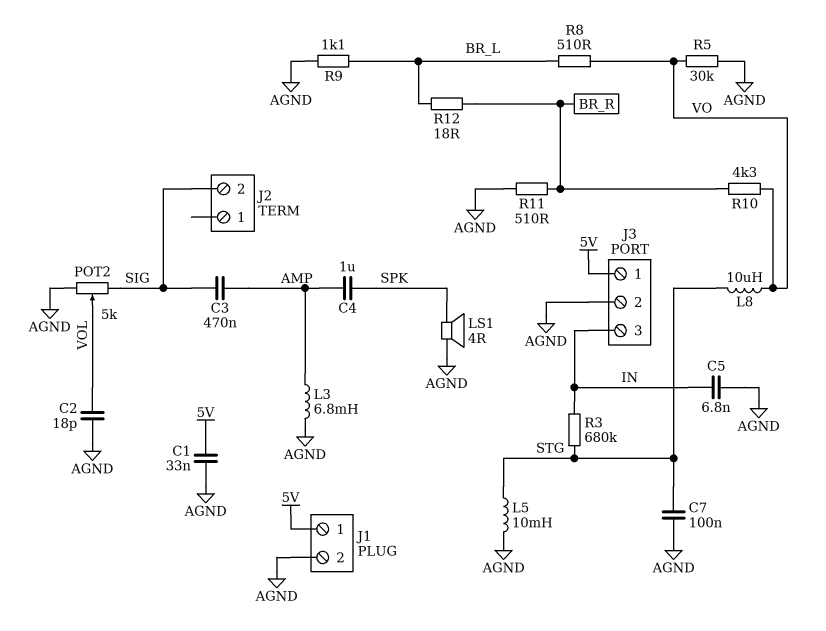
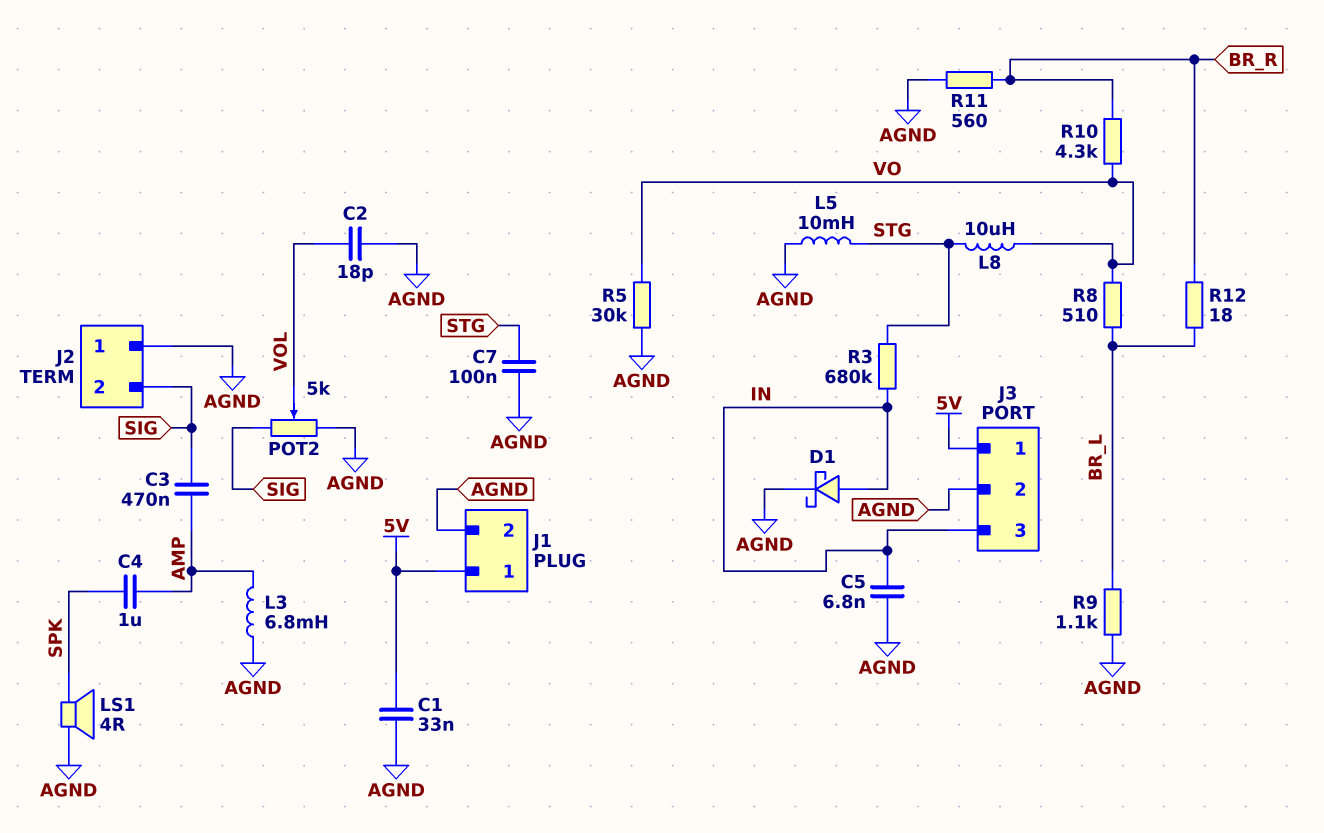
D1: none -> schottky (A IN, K AGND)
J2 pin 1: none -> AGND
R11: 510 (AGND, BR_R) -> 560 (AGND, BR_R)

